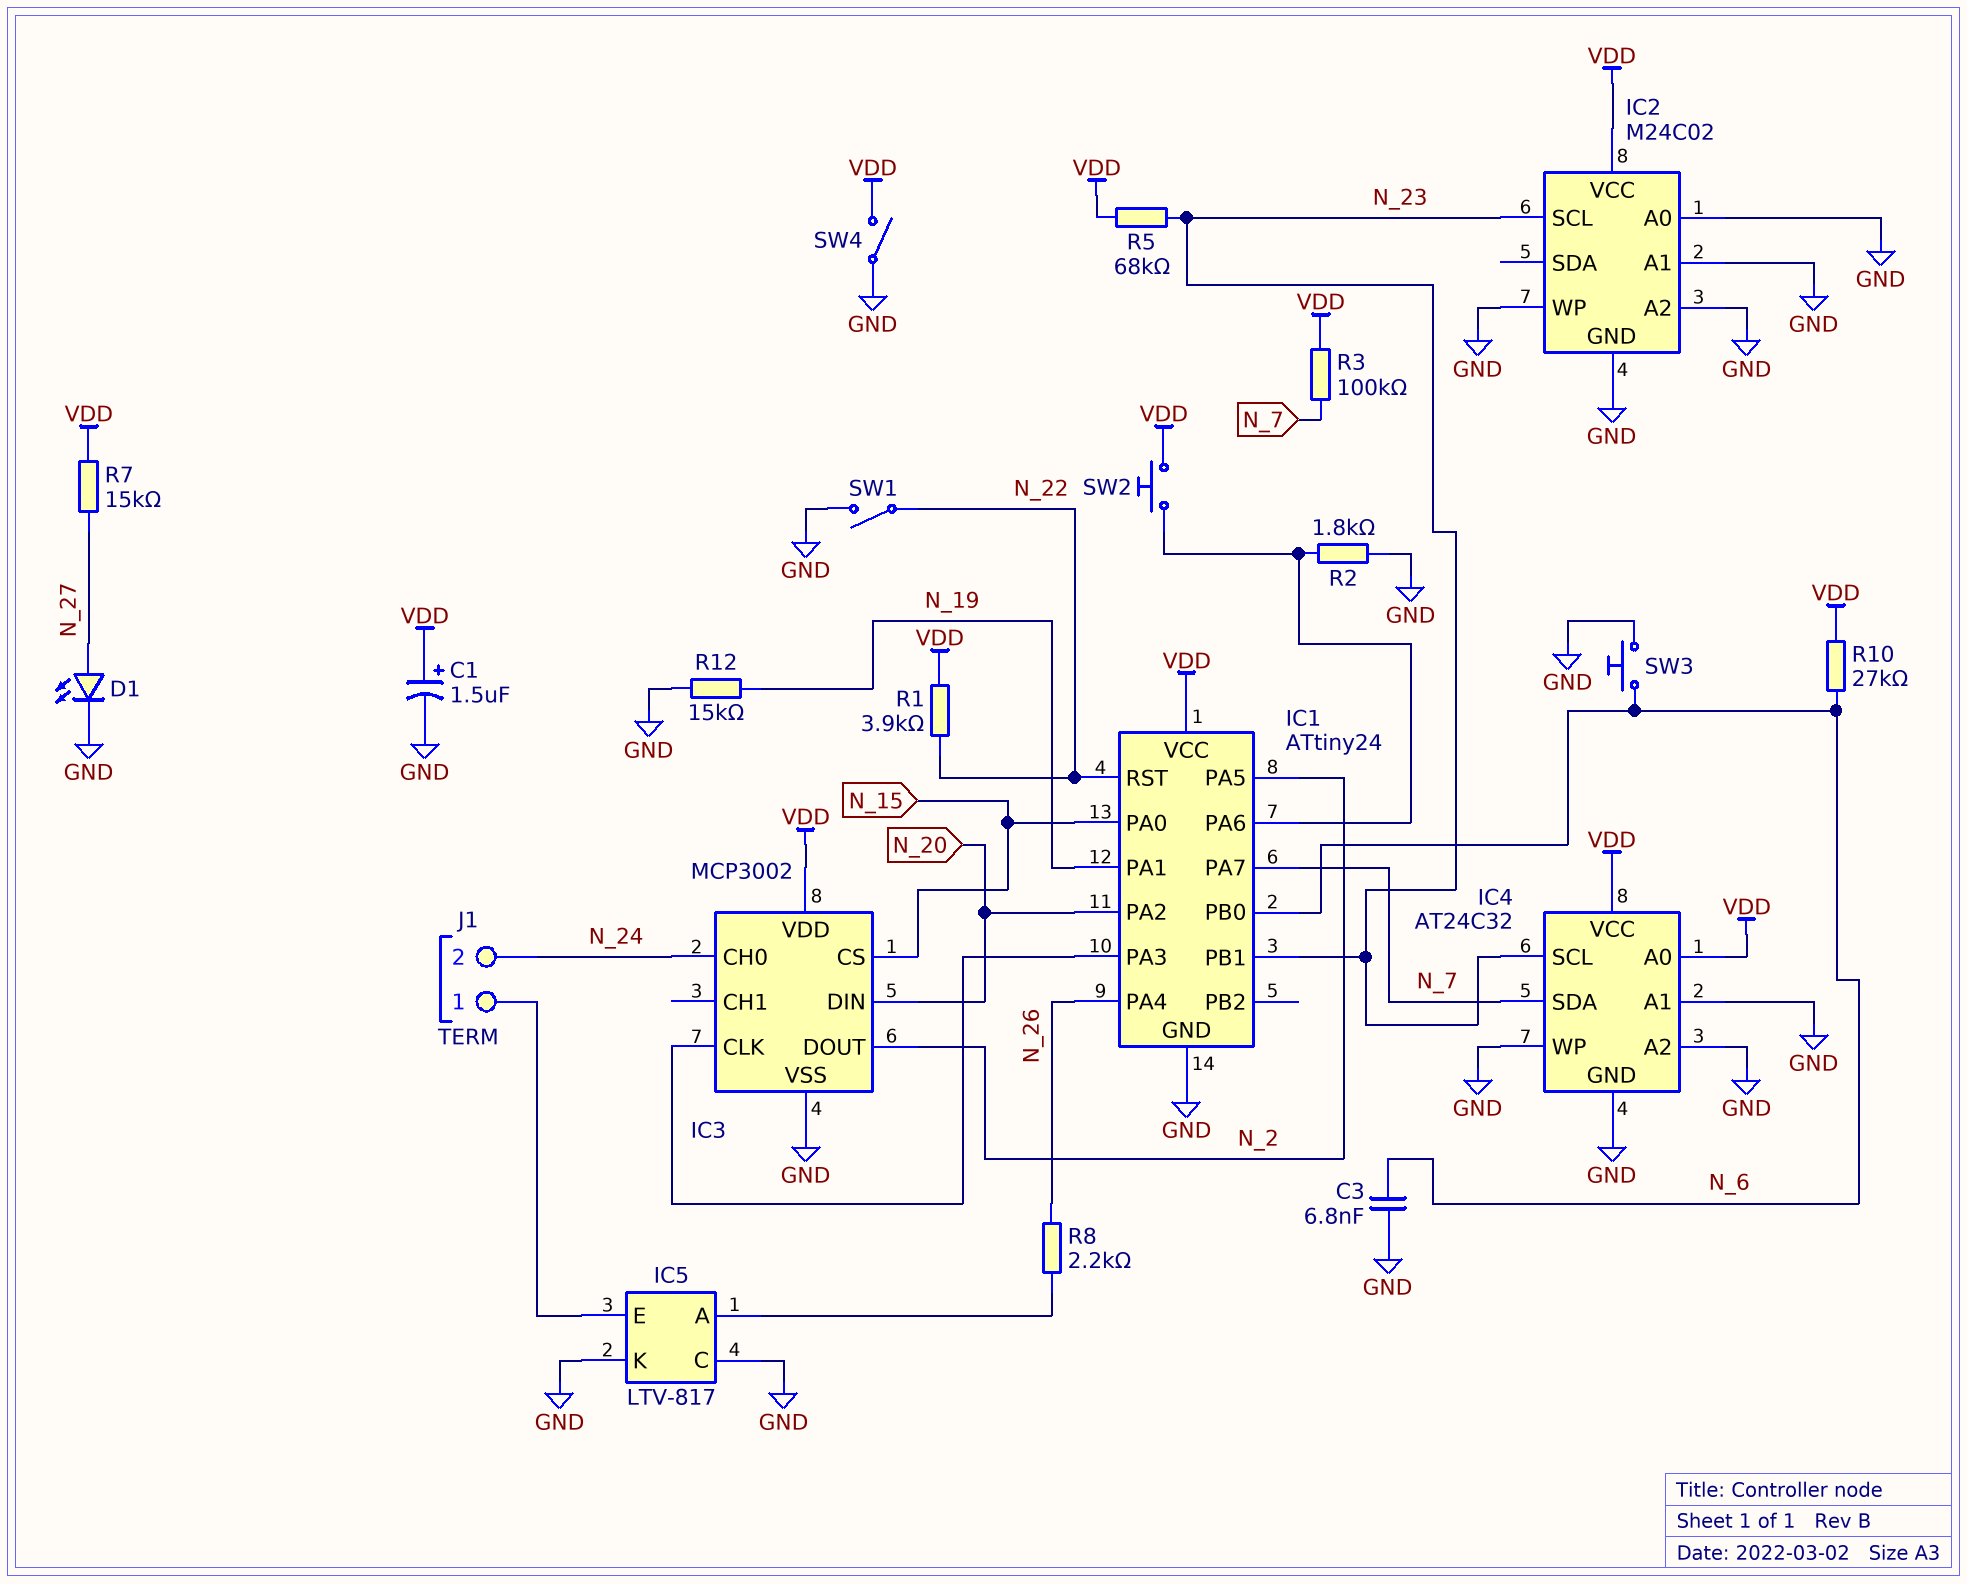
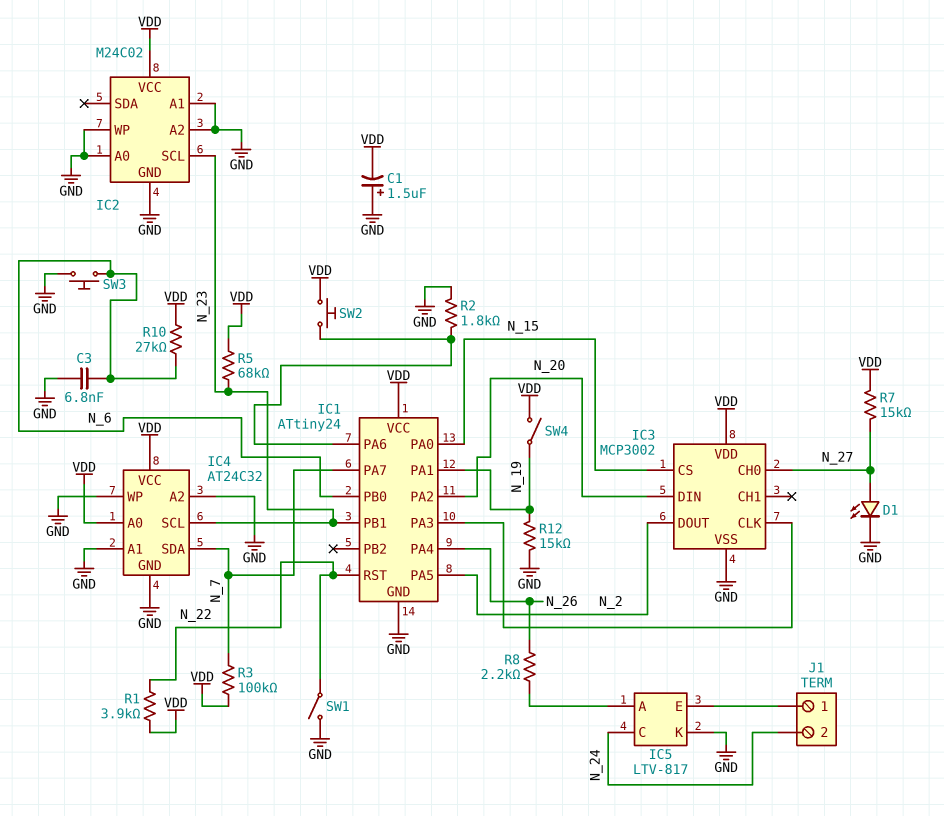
C1: 1.5uF (plus VDD, minus GND) -> 1.5uF (plus GND, minus VDD)
IC3 pin CH0: N_24 -> N_27
IC5 pin C: GND -> N_24
SW4: switch (GND, VDD) -> switch (N_19, VDD)

